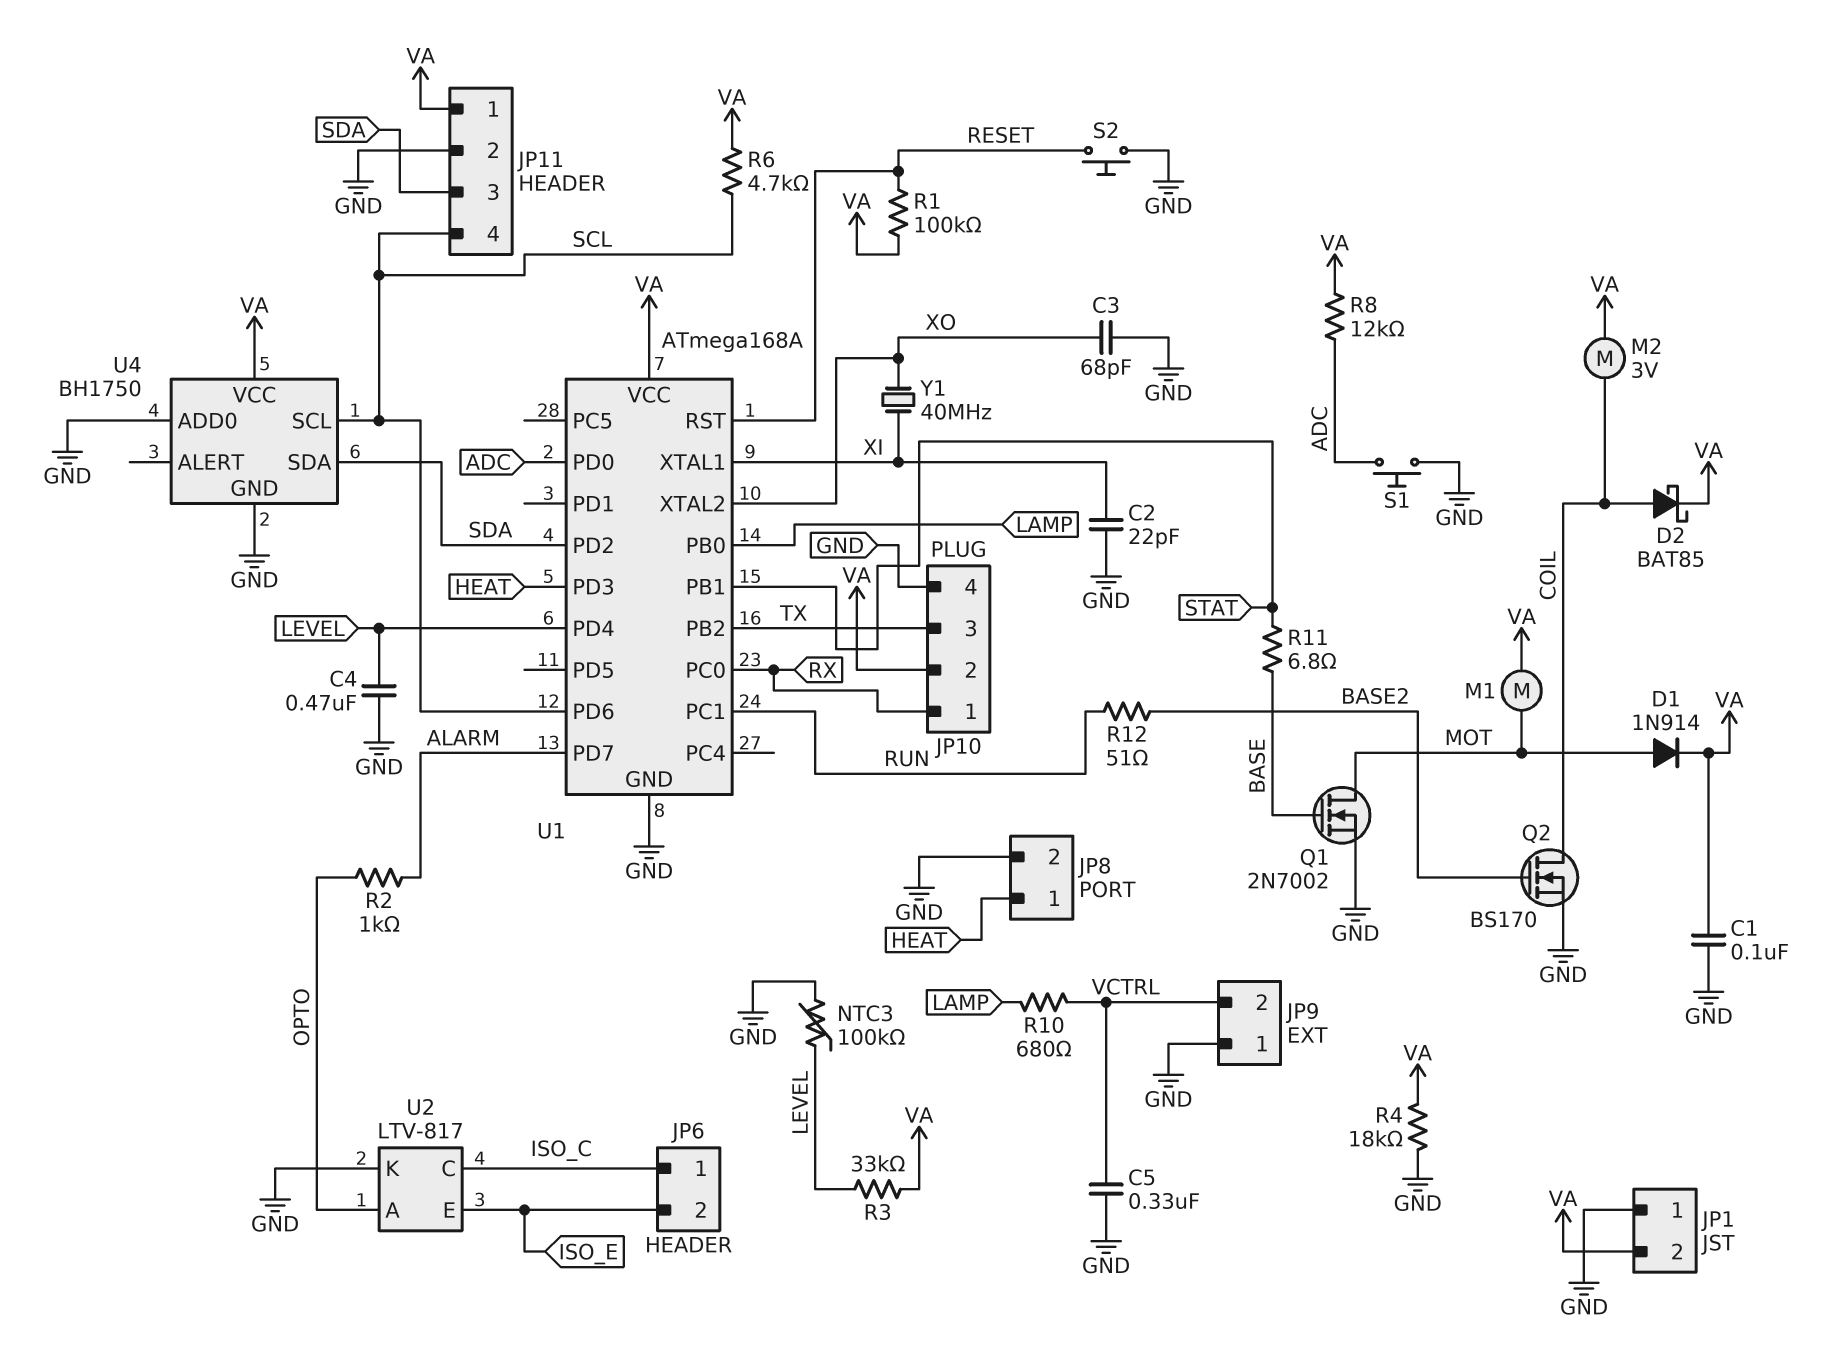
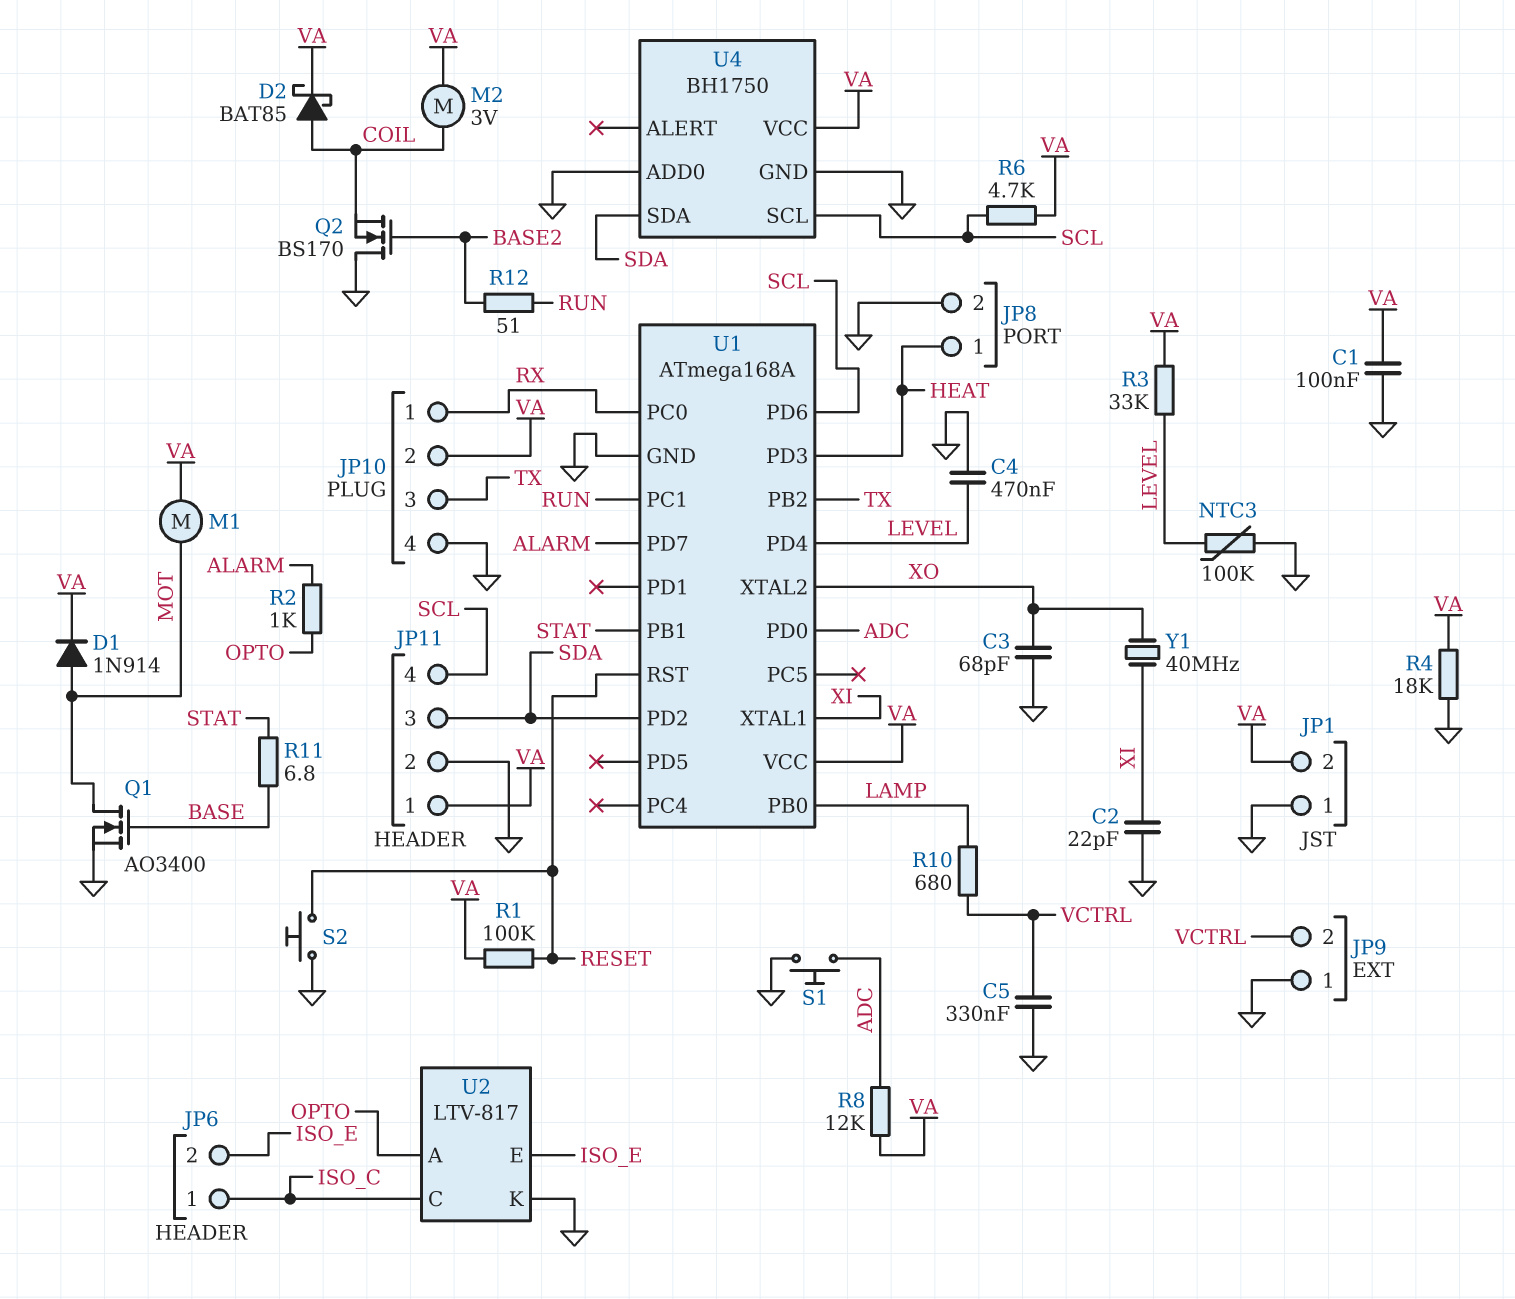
Q1: NMOS 2N7002 (G BASE, D MOT, S GND) -> NMOS AO3400 (G BASE, D MOT, S GND)
Q2: NMOS BS170 (G BASE2, D COIL, S GND) -> NMOS BS170 (G BASE2, D GND, S COIL)

